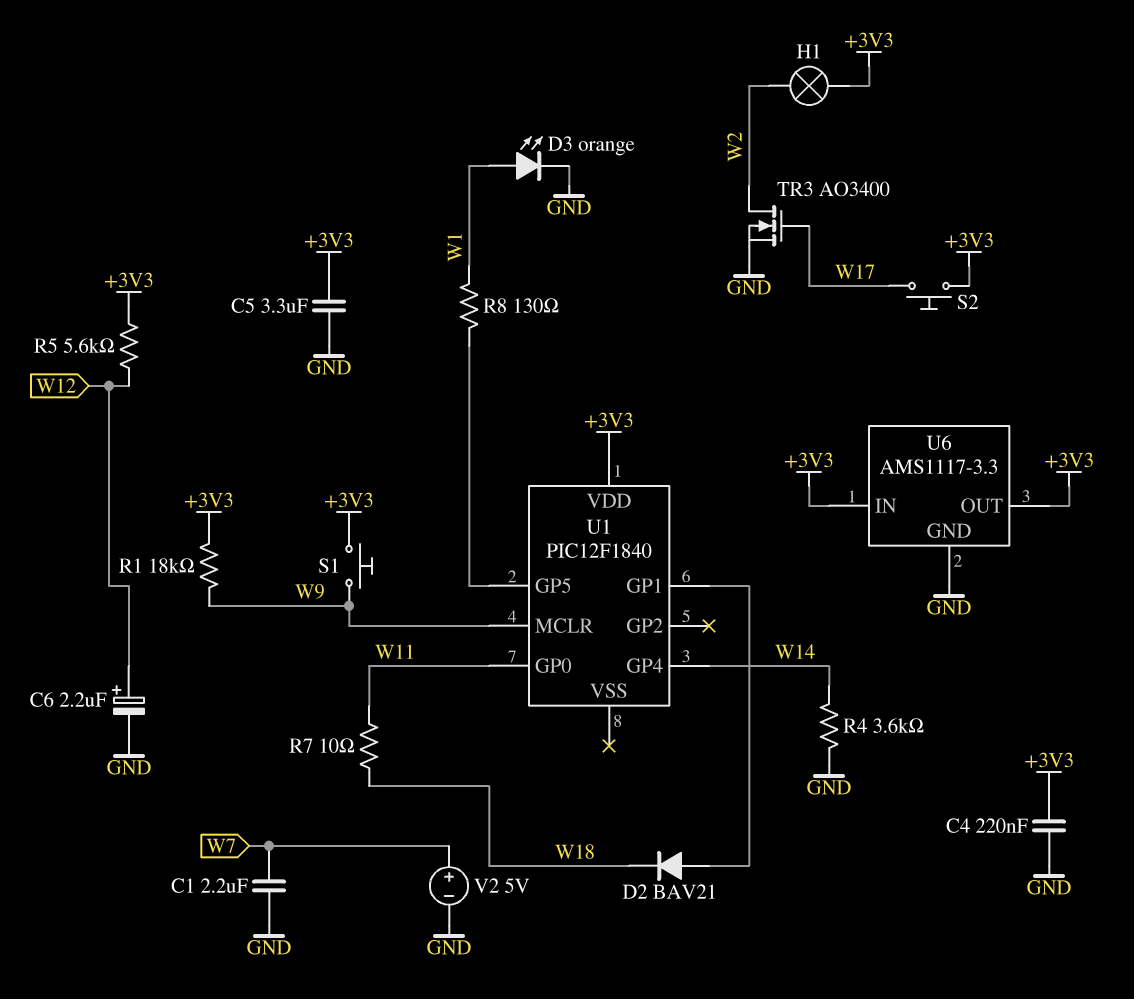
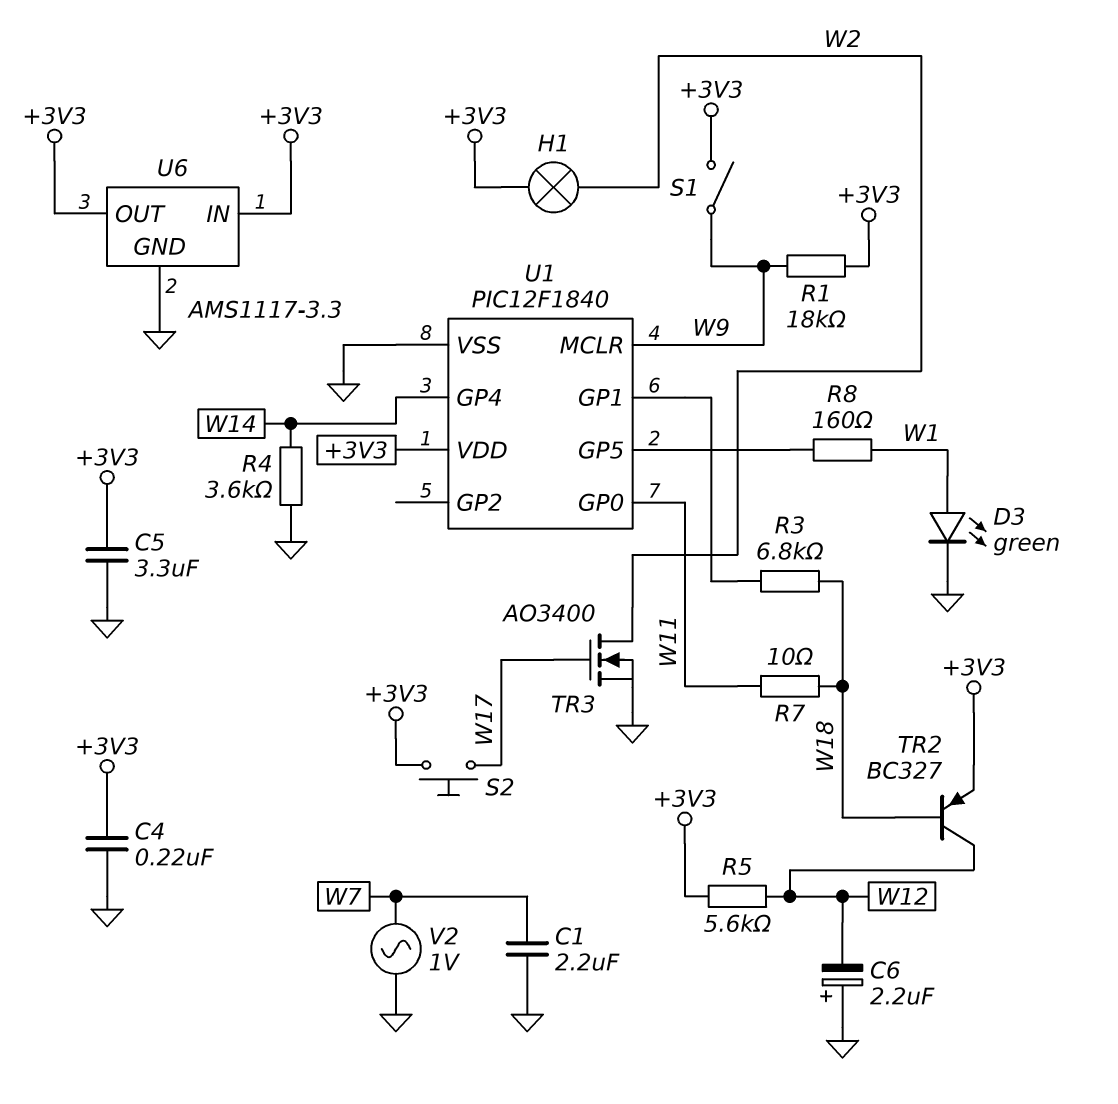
C6: 2.2uF (plus W12, minus GND) -> 2.2uF (plus GND, minus W12)
D2: diode BAV21 (A U1/GP1, K W18) -> none
D3: LED orange (A W1, K GND) -> LED green (A W1, K GND)
R3: none -> 6.8k (U1/GP1, W18)
R8: 130 (U1/GP5, W1) -> 160 (U1/GP5, W1)
S1: button (+3V3, W9) -> switch (+3V3, W9)
TR2: none -> PNP BC327 (B W18, C W12, E +3V3)
U1 pin VSS: none -> GND
V2: 5V (plus W7, minus GND) -> AC 1V (GND, W7)

